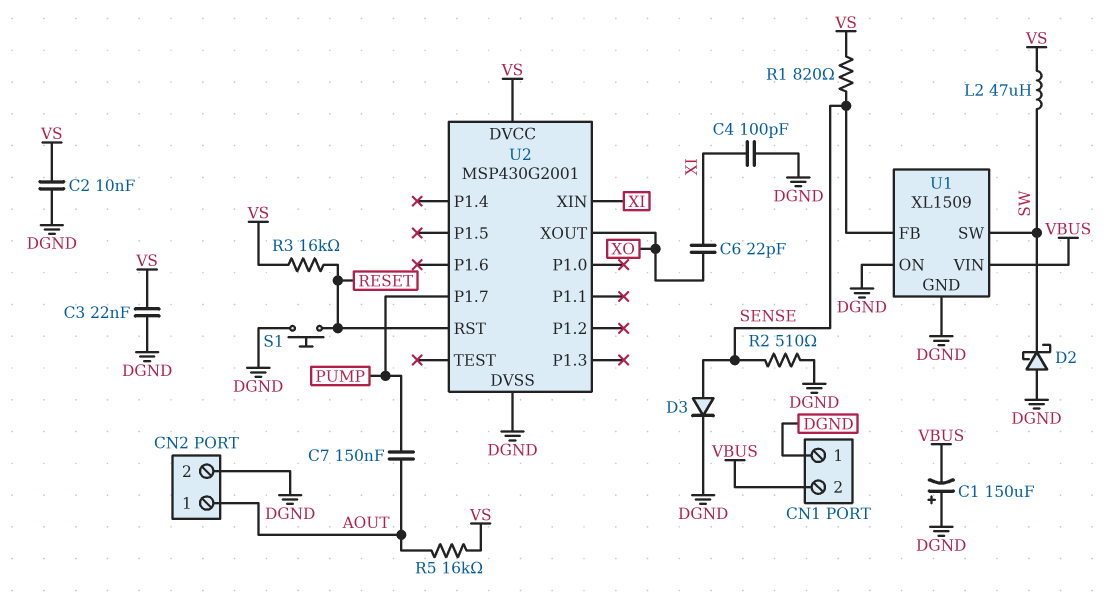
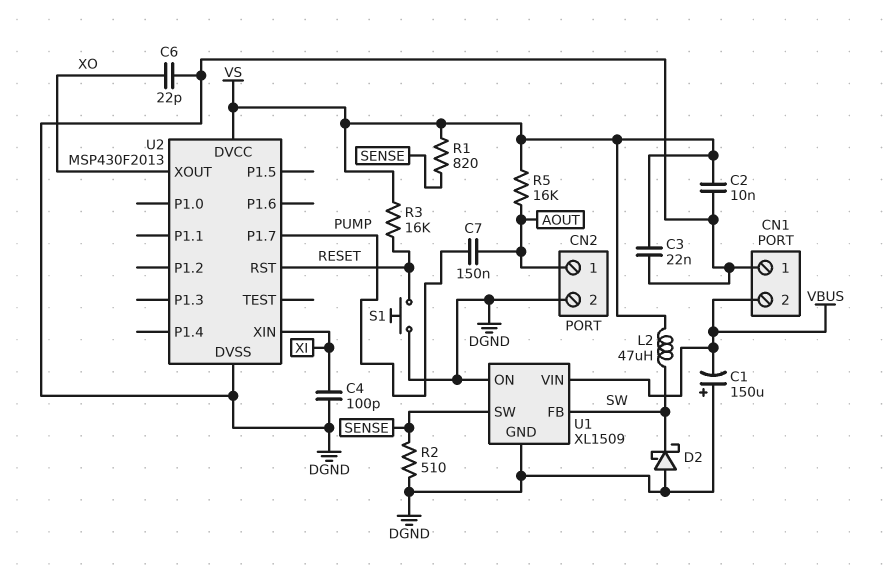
C6: 22pF (XI, XO) -> 22pF (DGND, XO)
D3: diode (A SENSE, K DGND) -> none
U1 pin FB: SENSE -> SW
U1 pin SW: SW -> SENSE
U2: MSP430G2001 -> MSP430F2013

